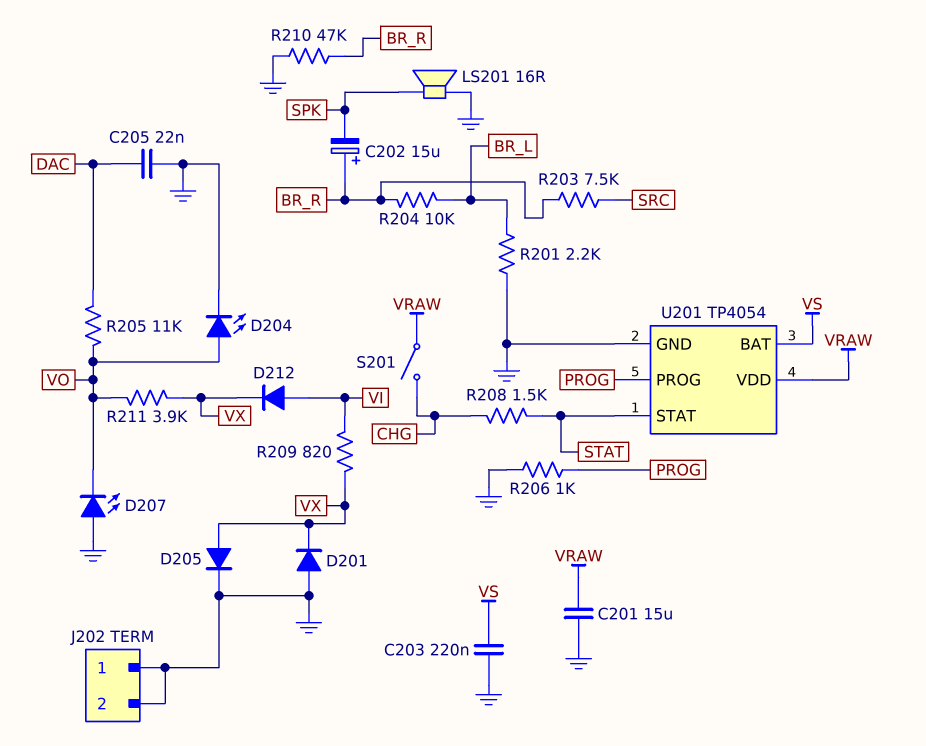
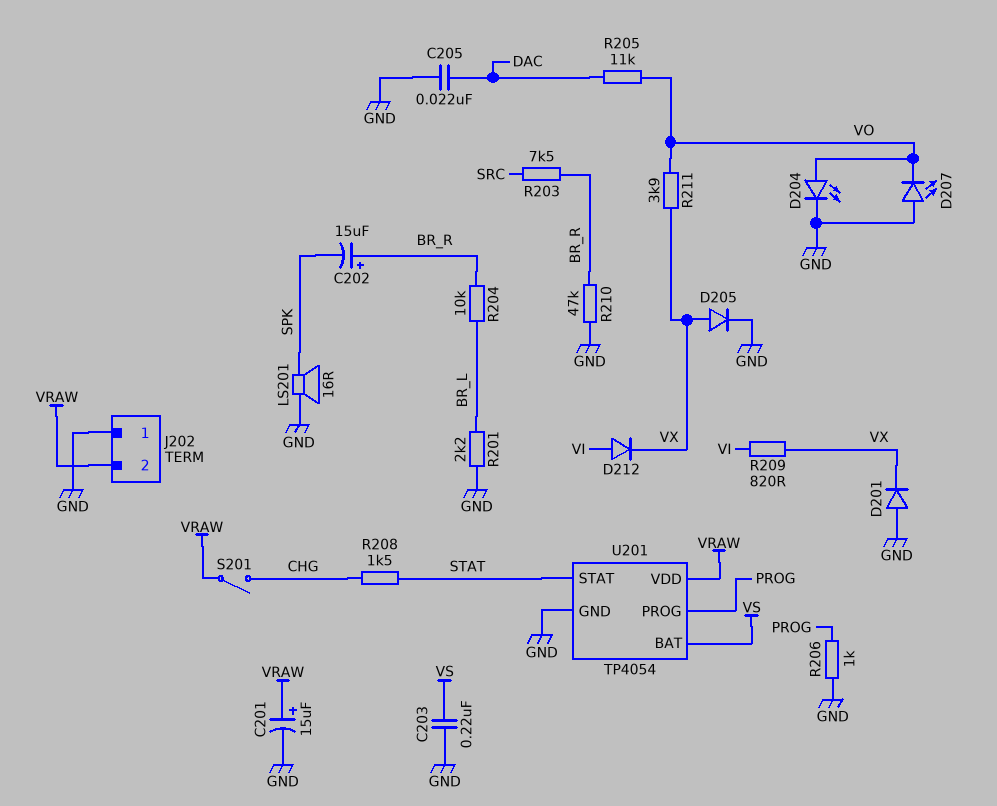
C201: 15uF (GND, VRAW) -> 15uF (plus VRAW, minus GND)
J202 pin 2: GND -> VRAW

